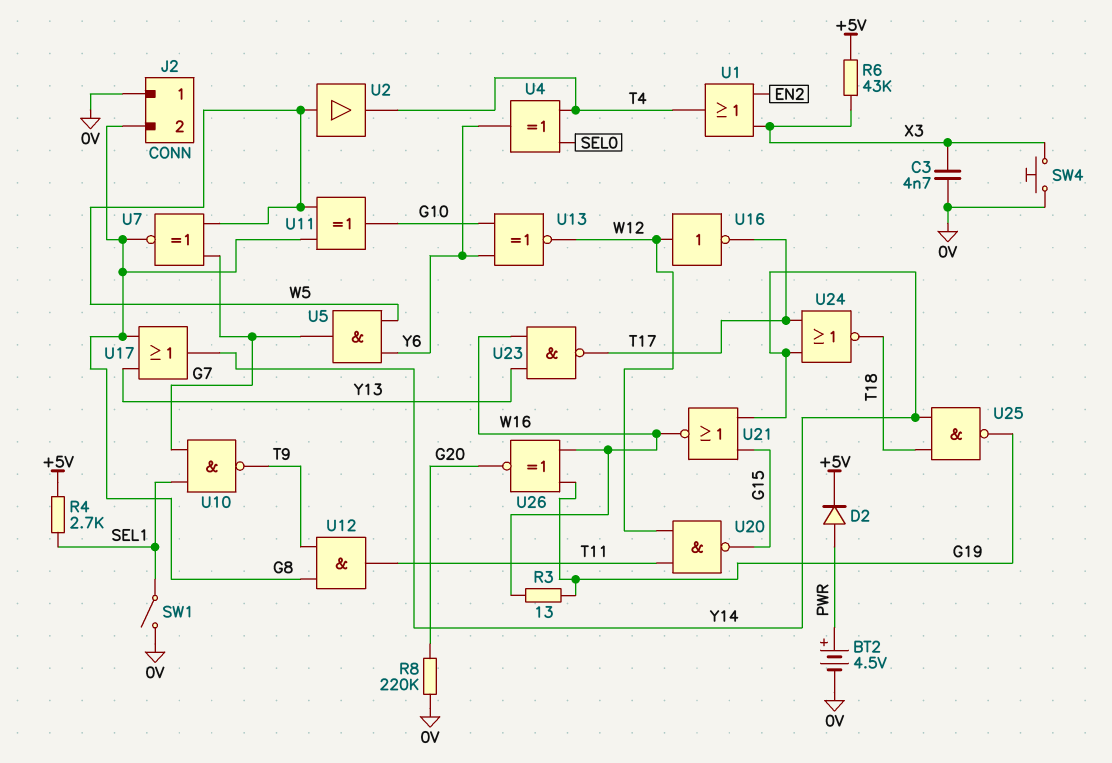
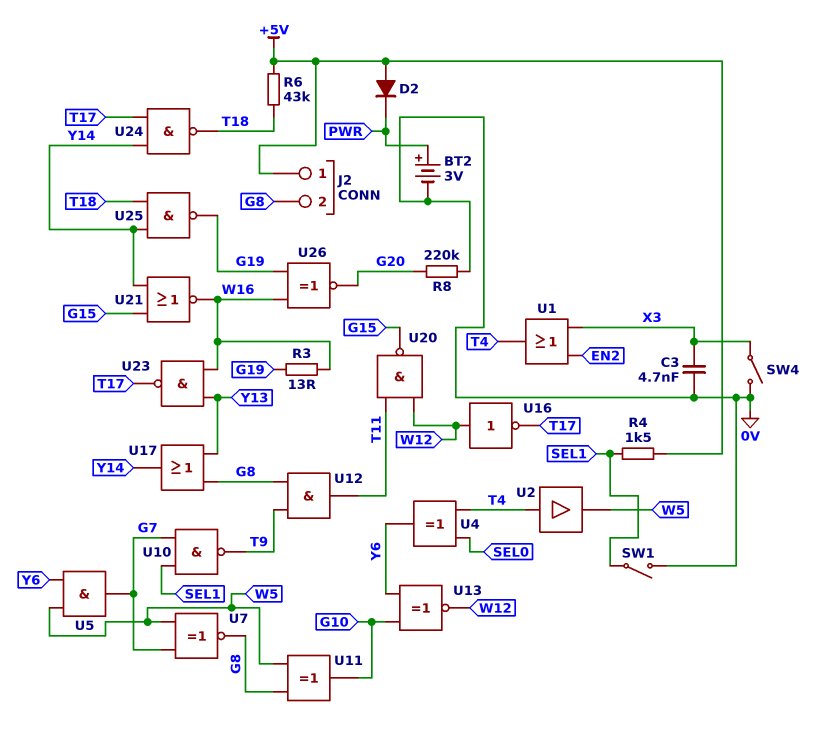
BT2: 4.5V (plus PWR, minus 0V) -> 3V (plus PWR, minus 0V)
D2: diode (A PWR, K +5V) -> diode (A +5V, K PWR)
J2 pin 1: 0V -> +5V
R4: 2.7k (+5V, SEL1) -> 1.5k (+5V, SEL1)
R6: 43k (+5V, X3) -> 43k (+5V, T18)
SW4: button (0V, X3) -> switch (0V, X3)
U2: buffer (in W5, out T4) -> buffer (in T4, out W5)
U24: NOR (in T17, in Y14, out T18) -> NAND (in T17, in Y14, out T18)

